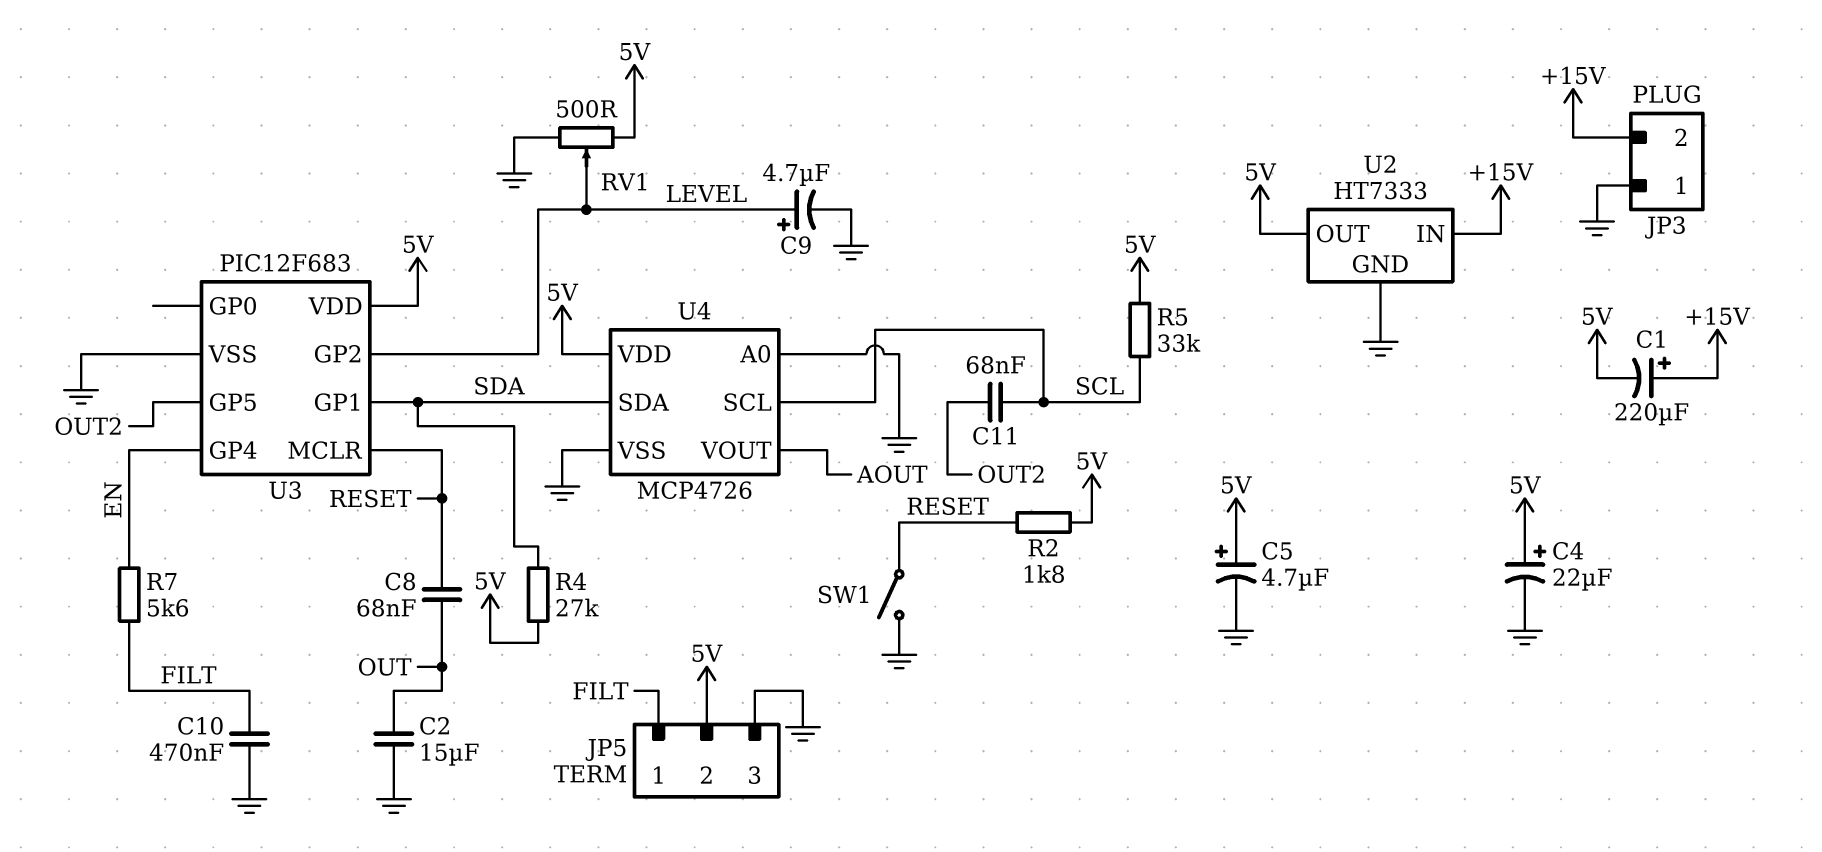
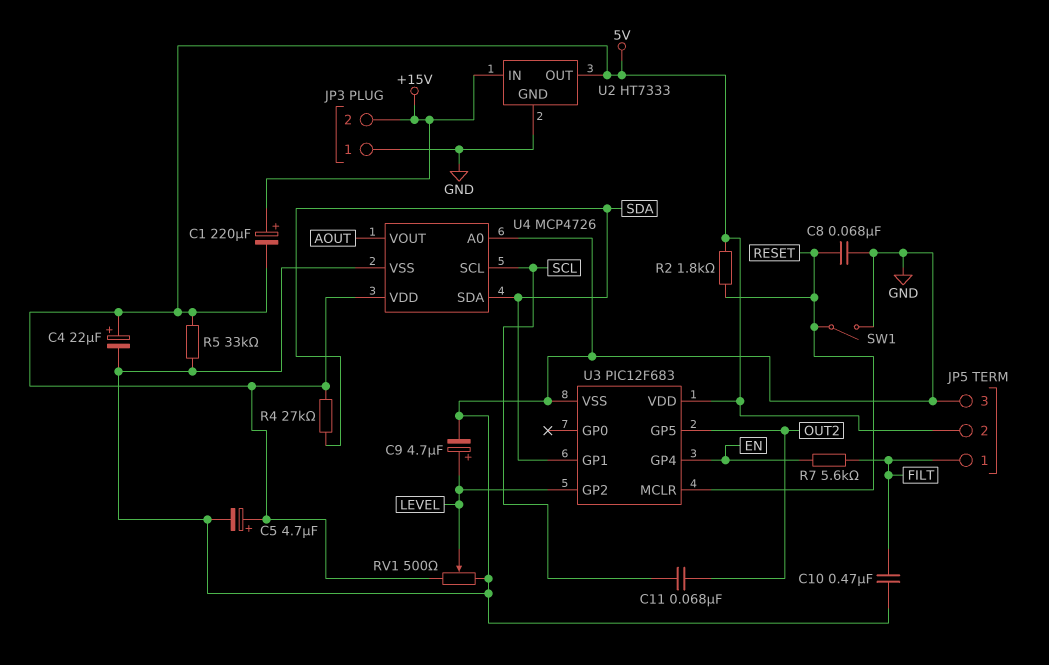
C2: 15uF (GND, OUT) -> none
C8: 68nF (OUT, RESET) -> 68nF (GND, RESET)
R5: 33k (5V, SCL) -> 33k (5V, GND)

